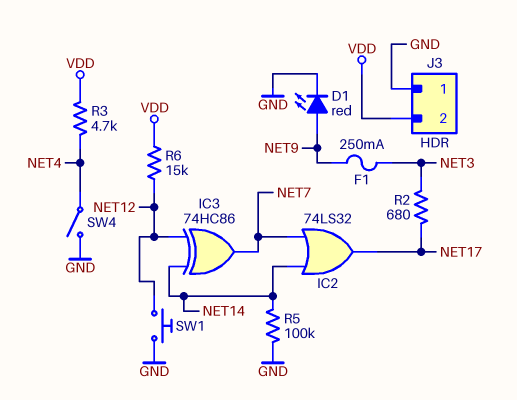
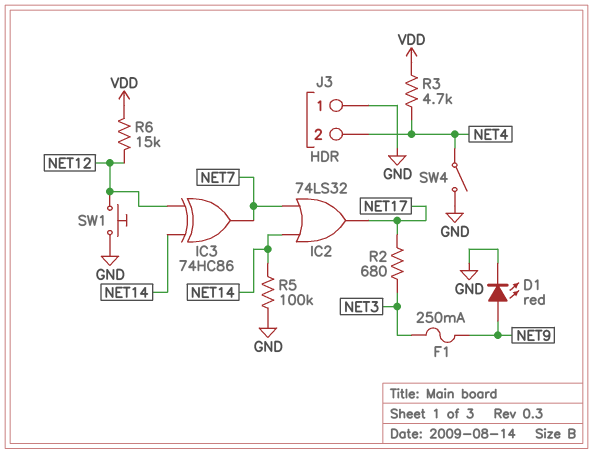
J3 pin 2: VDD -> NET4

